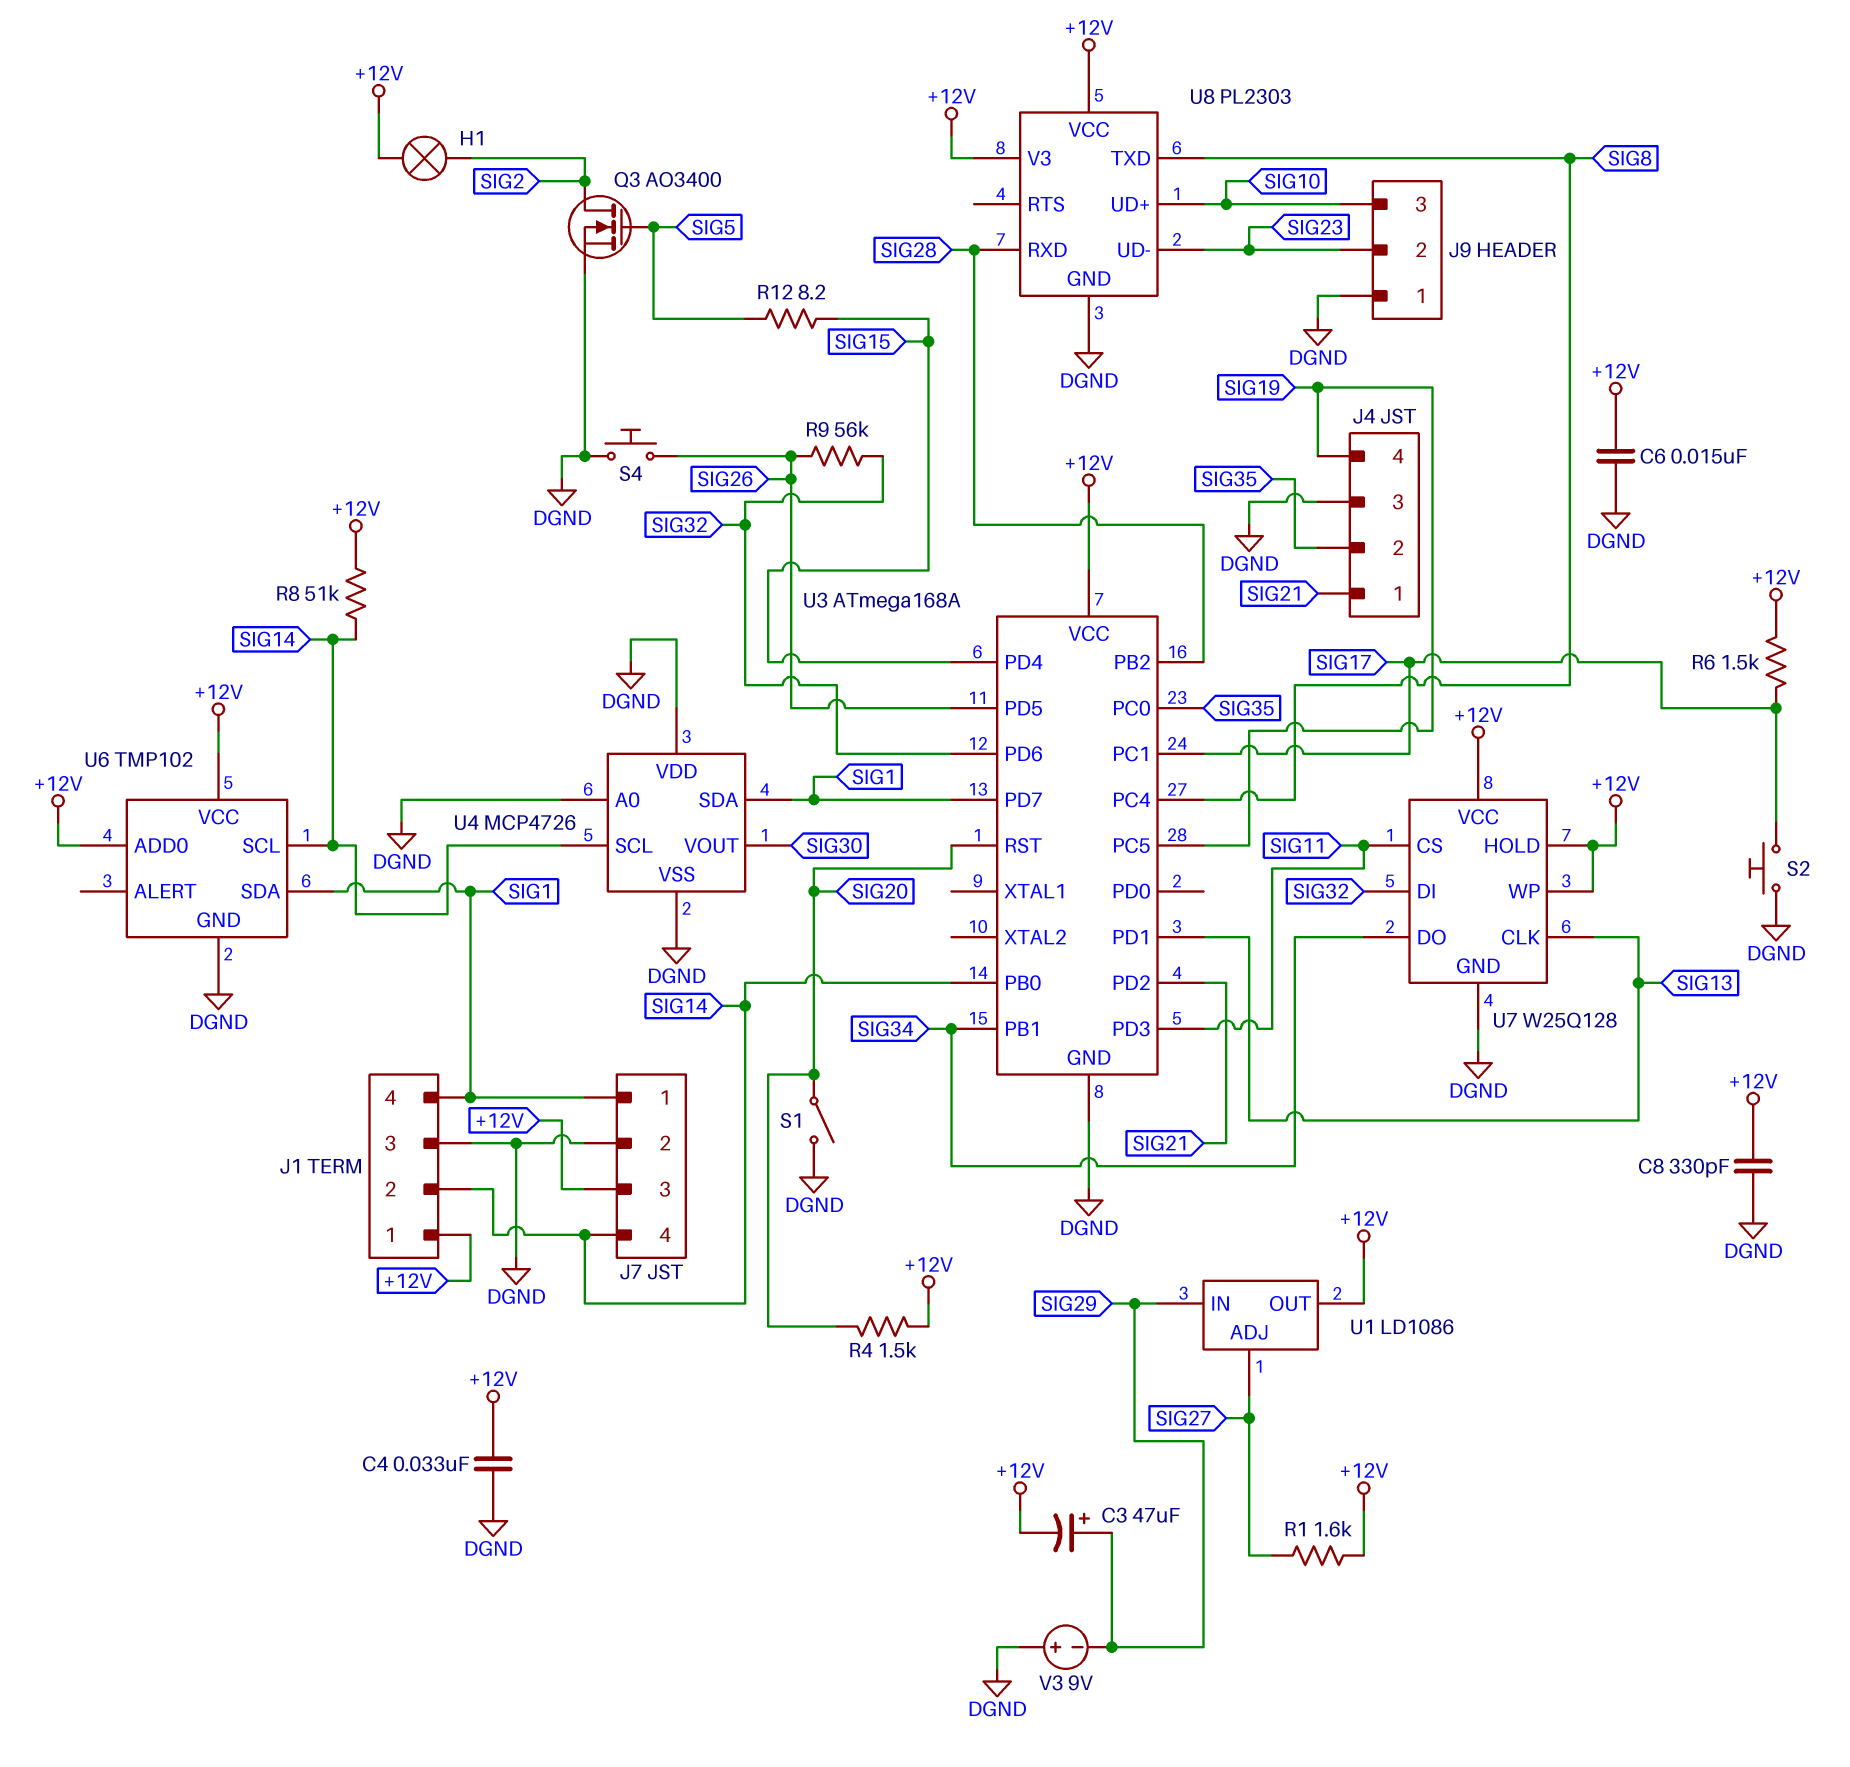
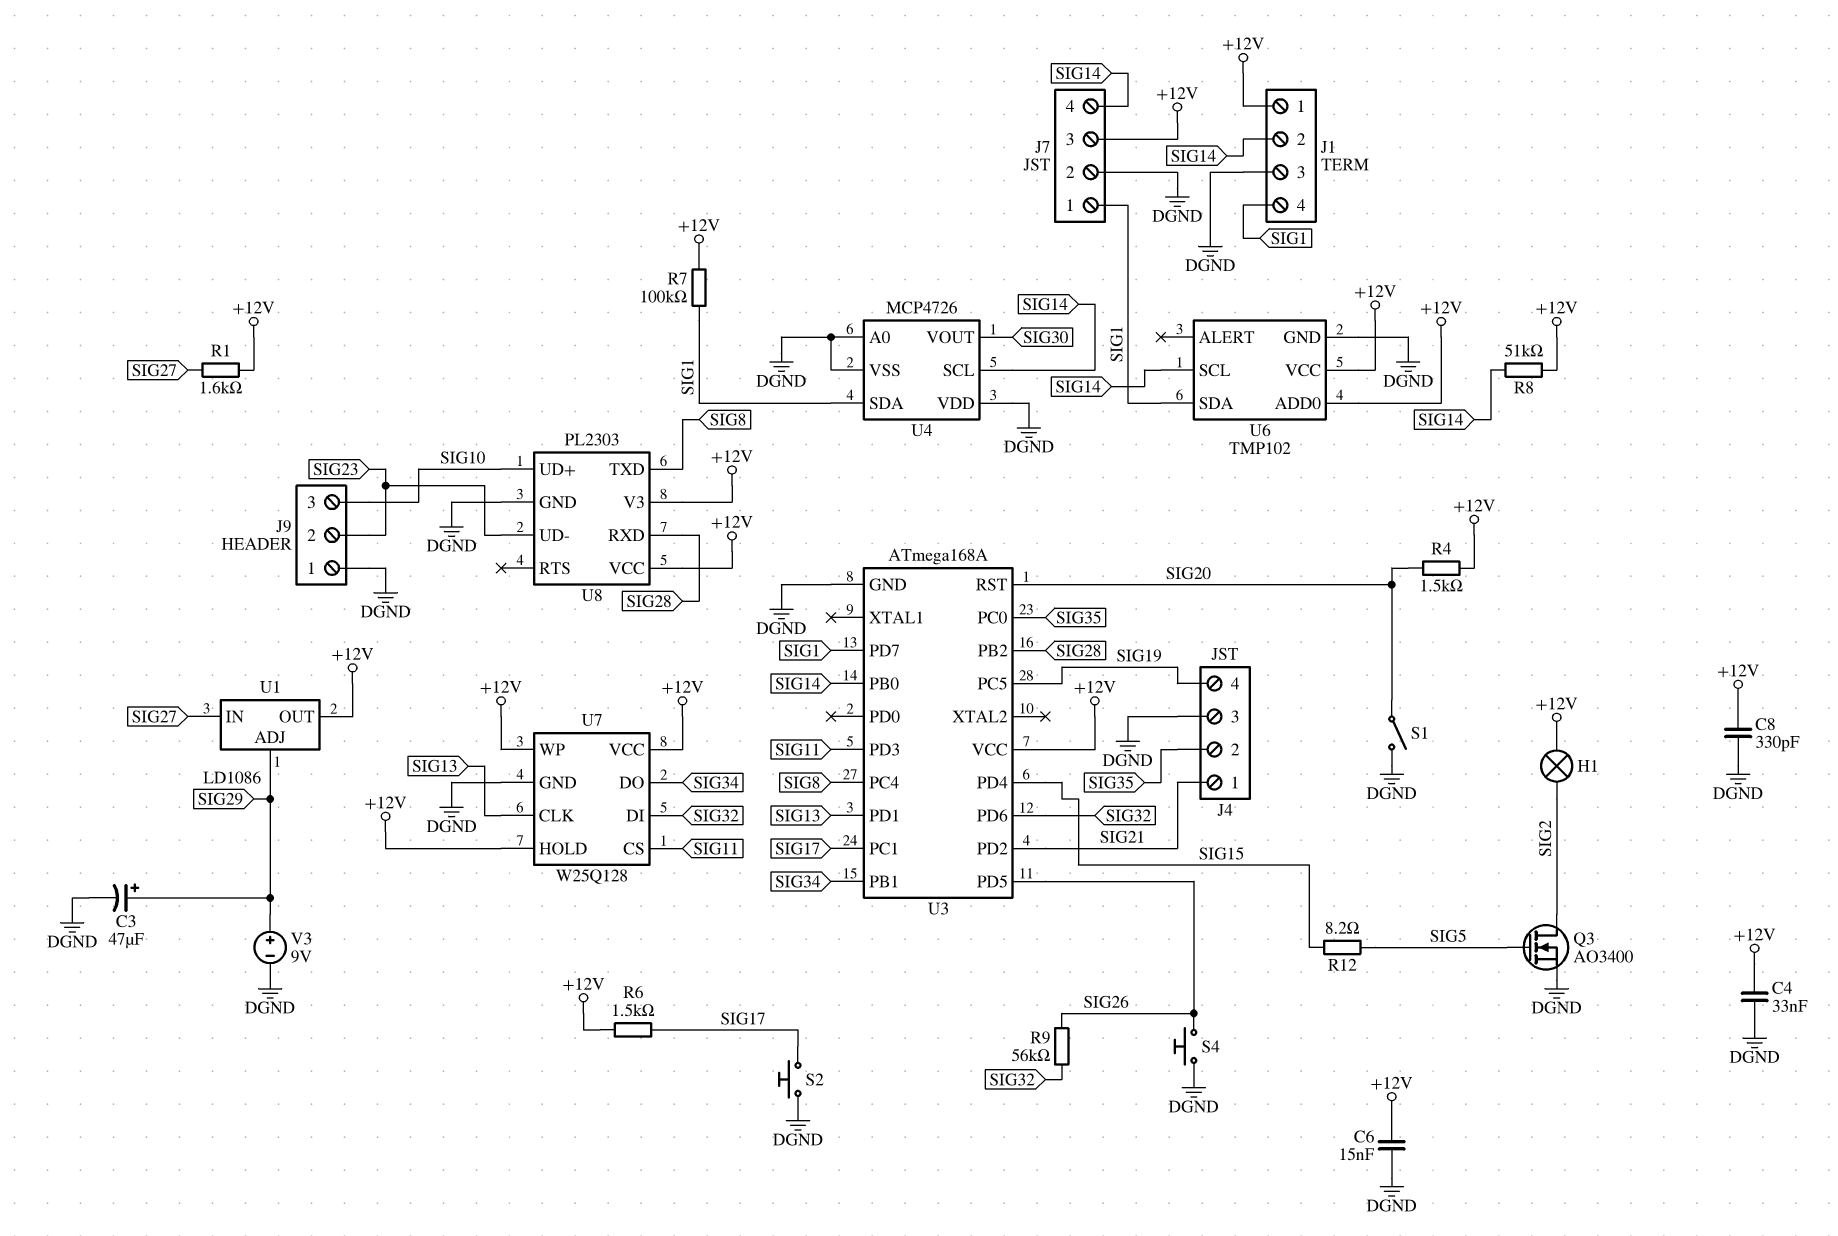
C3: 47uF (plus SIG29, minus +12V) -> 47uF (plus SIG29, minus DGND)
R7: none -> 100k (+12V, SIG1)
U1 pin ADJ: SIG27 -> SIG29
U1 pin IN: SIG29 -> SIG27
V3: 9V (plus DGND, minus SIG29) -> 9V (plus SIG29, minus DGND)

